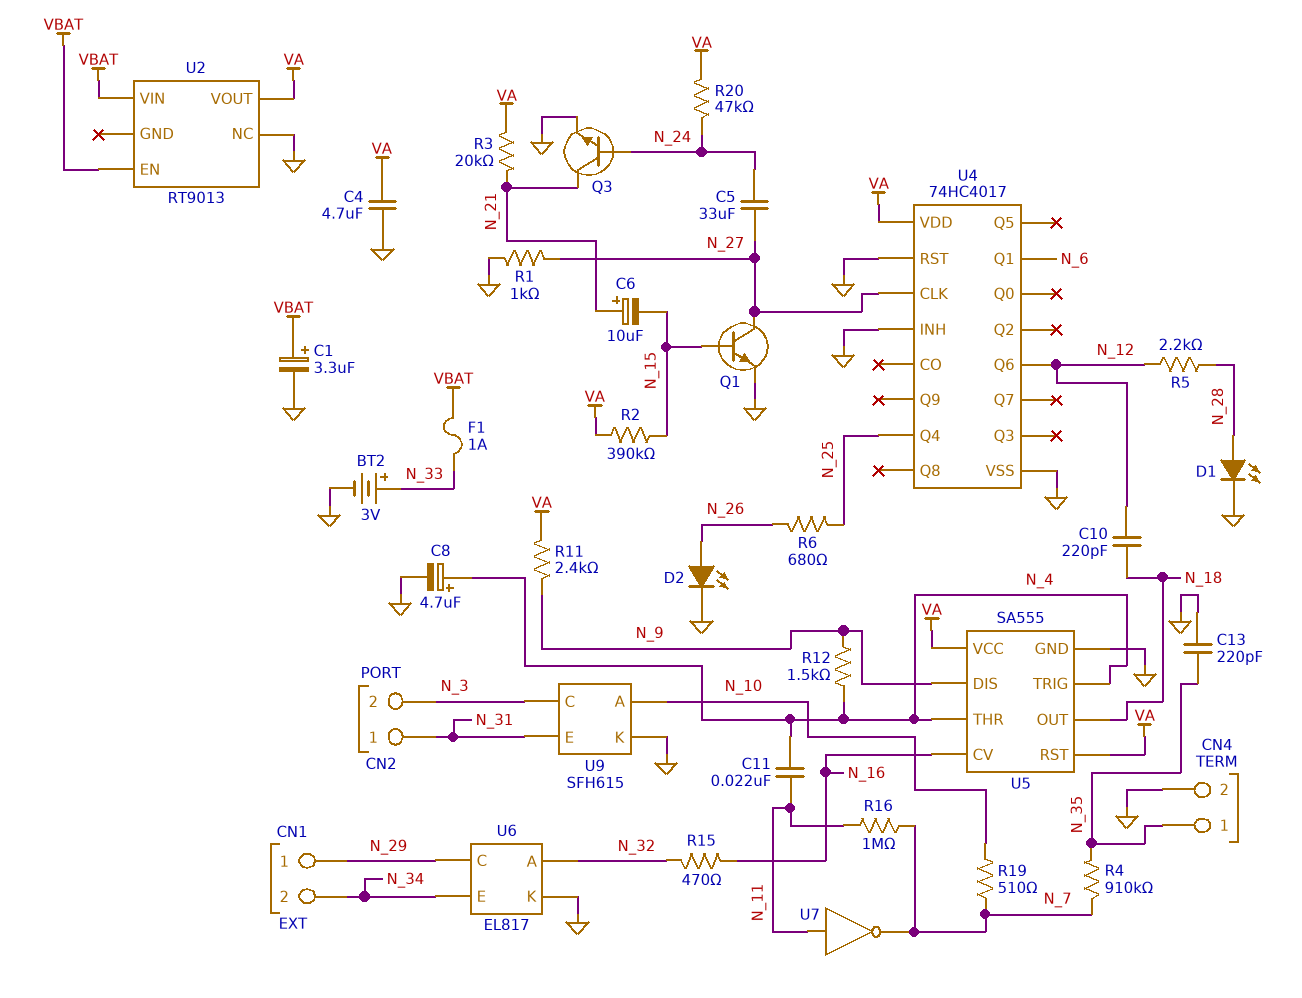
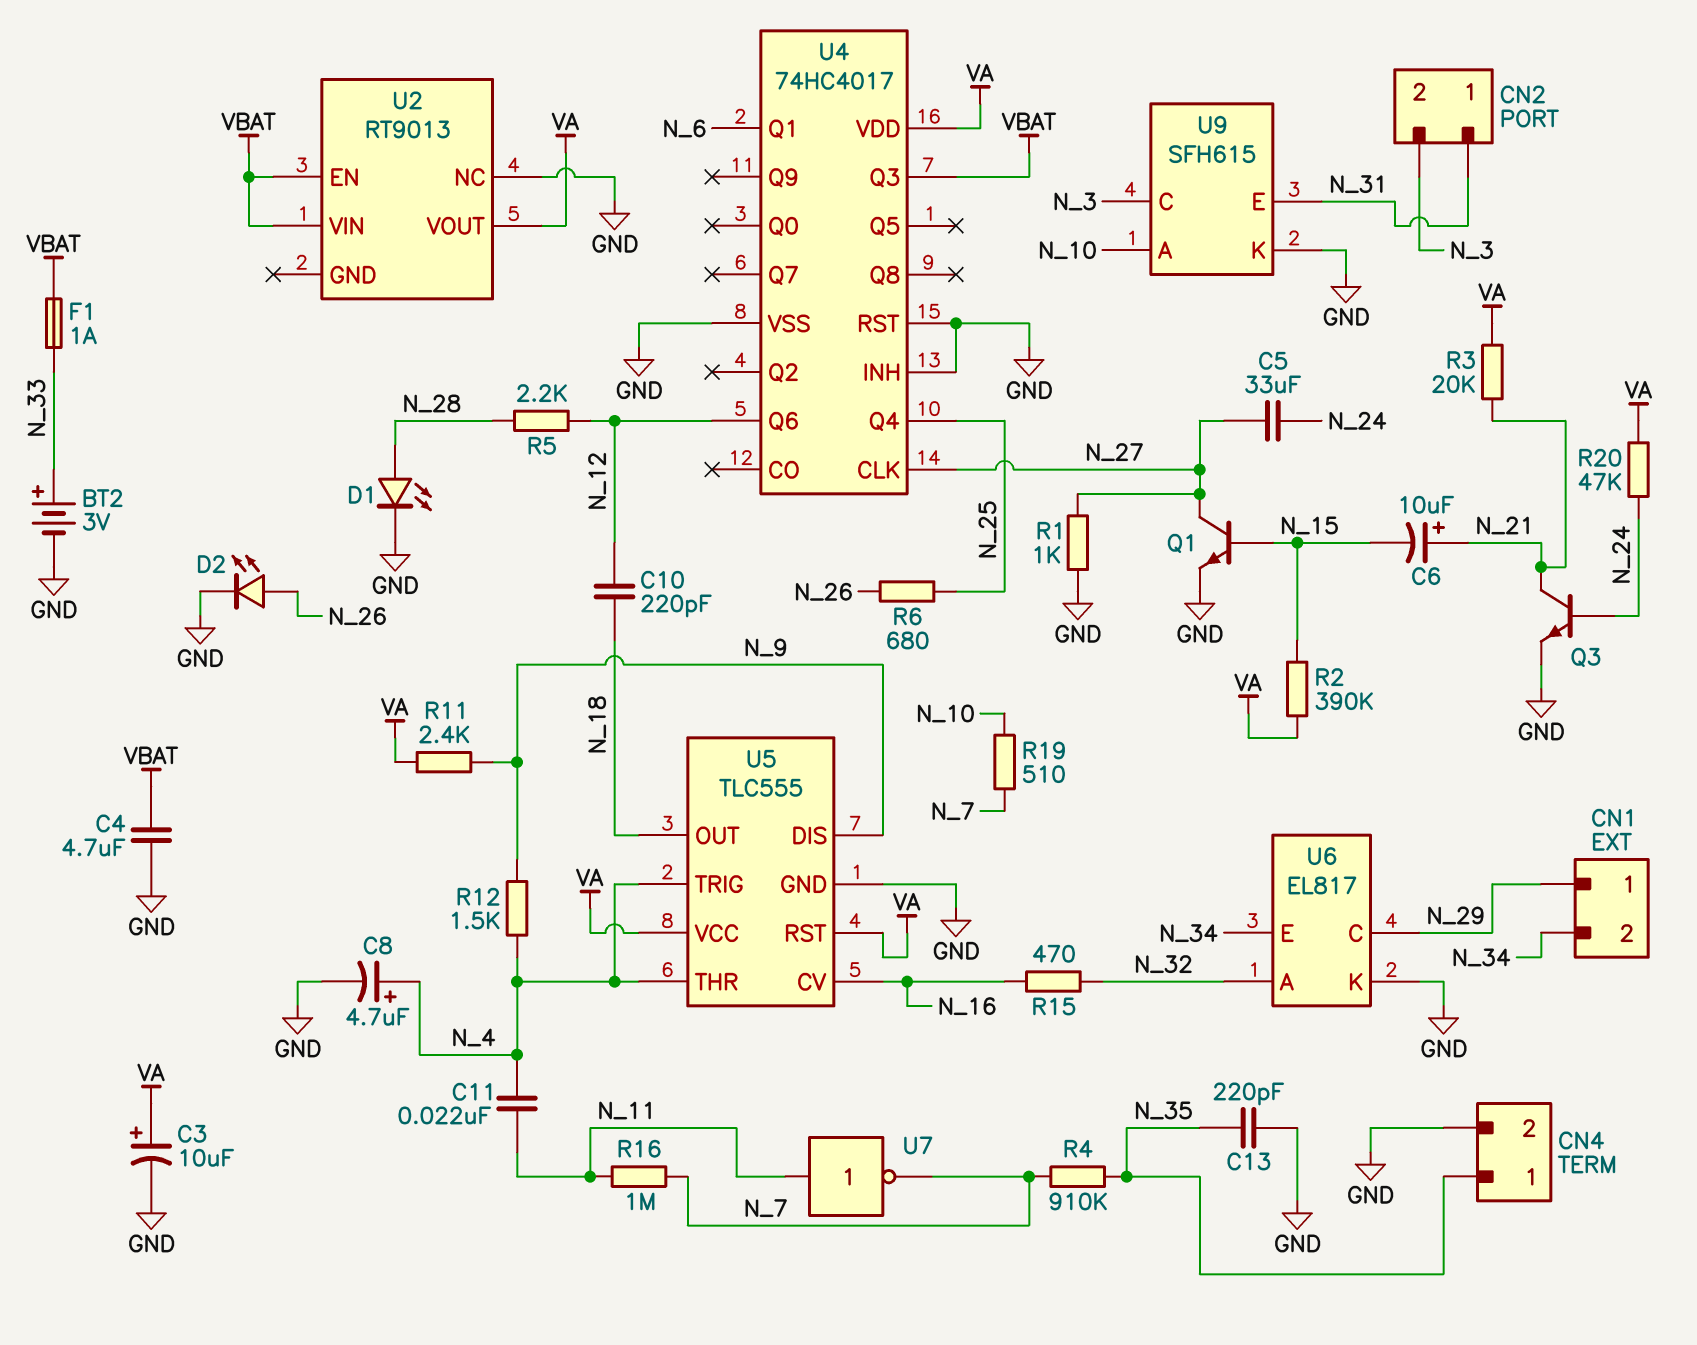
C1: 3.3uF (plus VBAT, minus GND) -> none
C3: none -> 10uF (plus VA, minus GND)
C4: 4.7uF (GND, VA) -> 4.7uF (GND, VBAT)
U4 pin Q3: none -> VBAT
U5: SA555 -> TLC555

